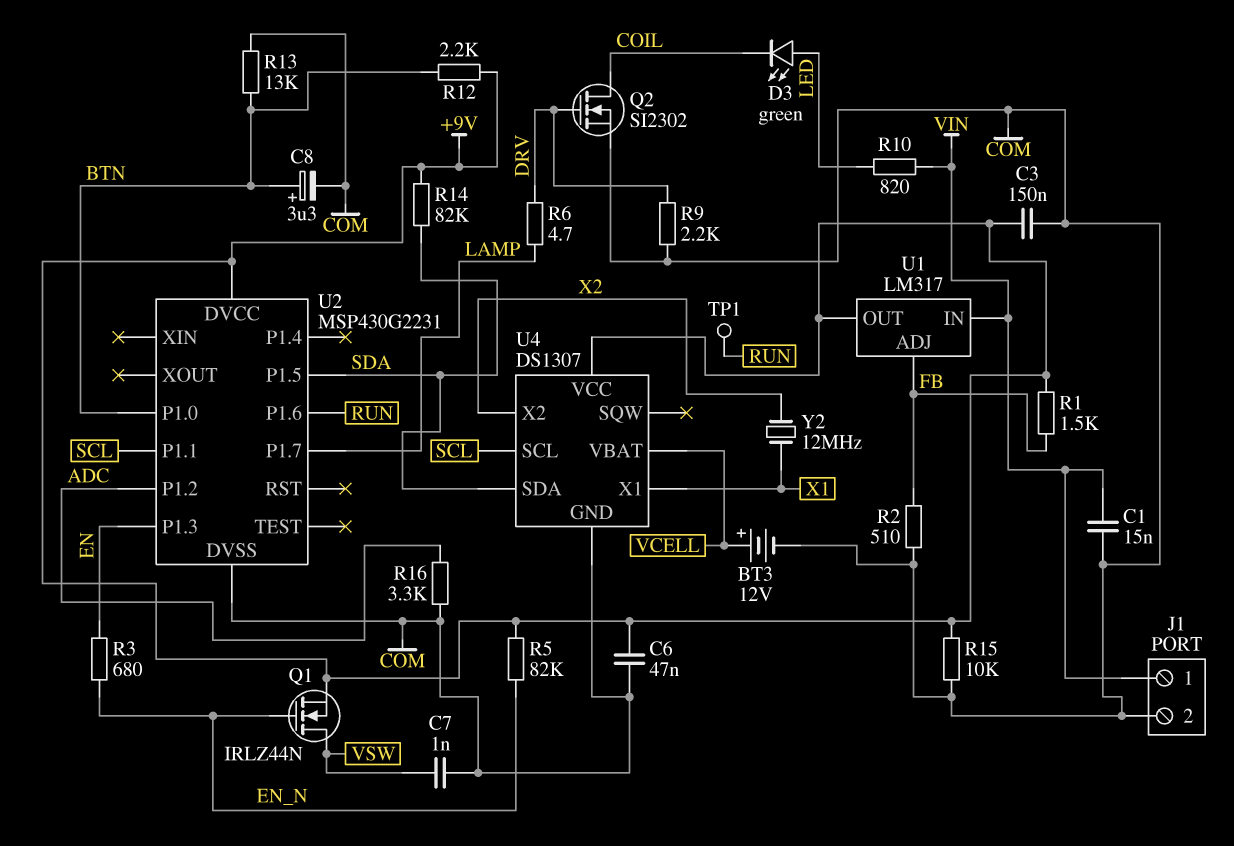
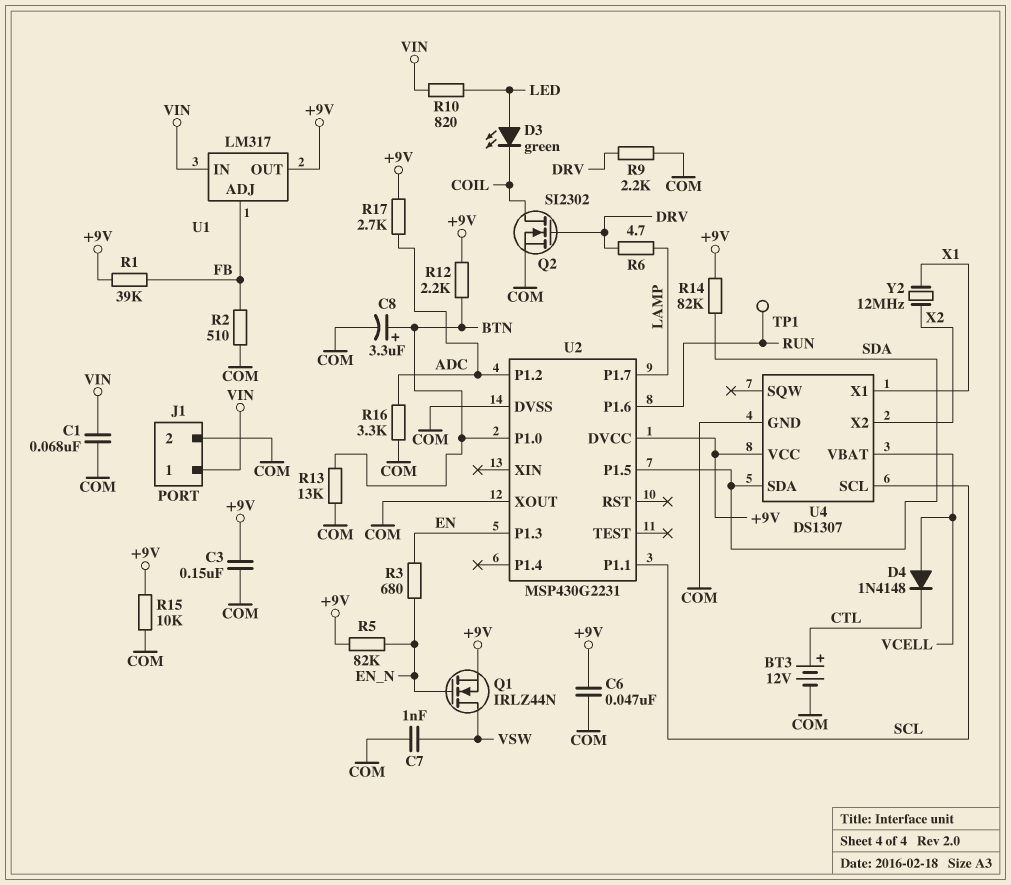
BT3: 12V (plus VCELL, minus COM) -> 12V (plus CTL, minus COM)
C1: 15nF (COM, VIN) -> 68nF (COM, VIN)
D4: none -> diode 1N4148 (A VCELL, K CTL)
R1: 1.5k (+9V, FB) -> 39k (+9V, FB)
R17: none -> 2.7k (+9V, ADC)
U2 pin XOUT: none -> COM

